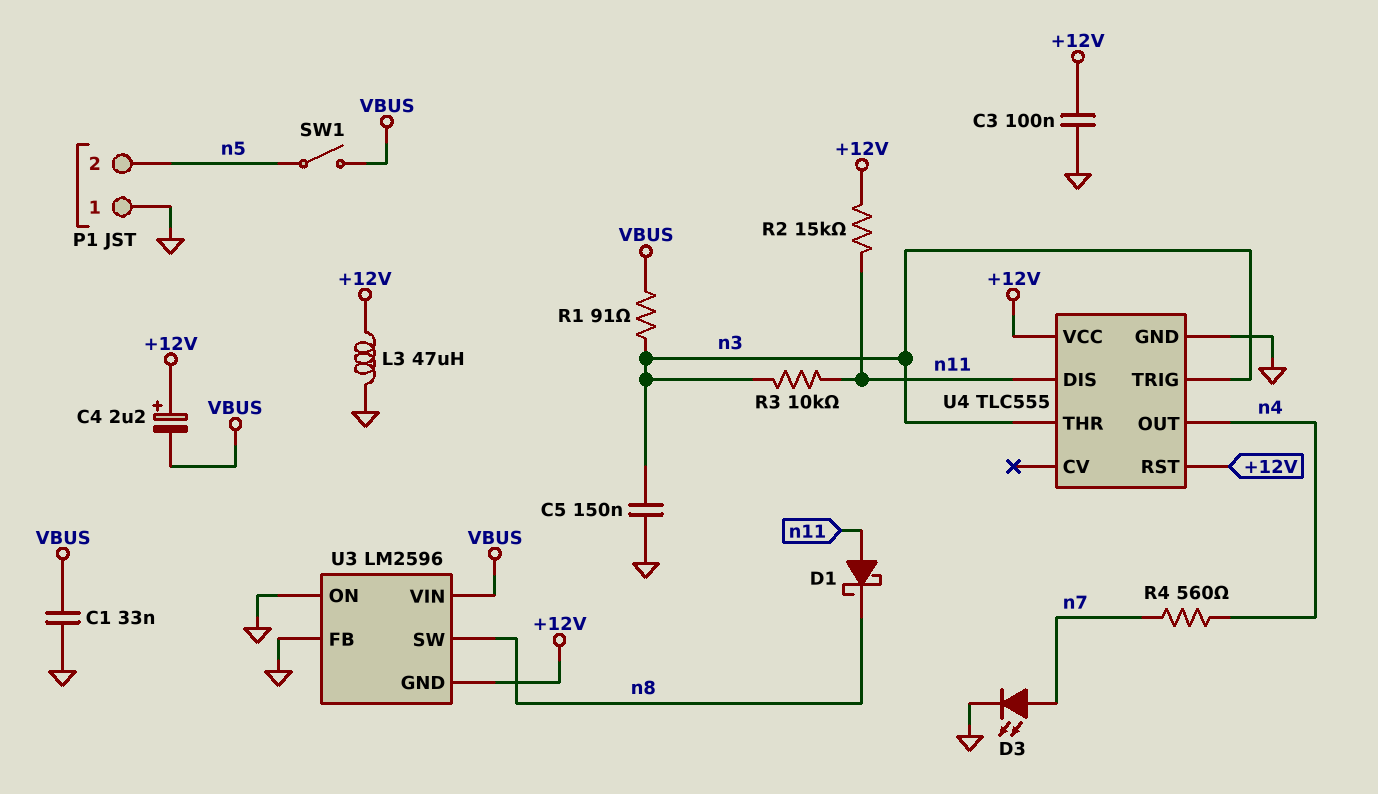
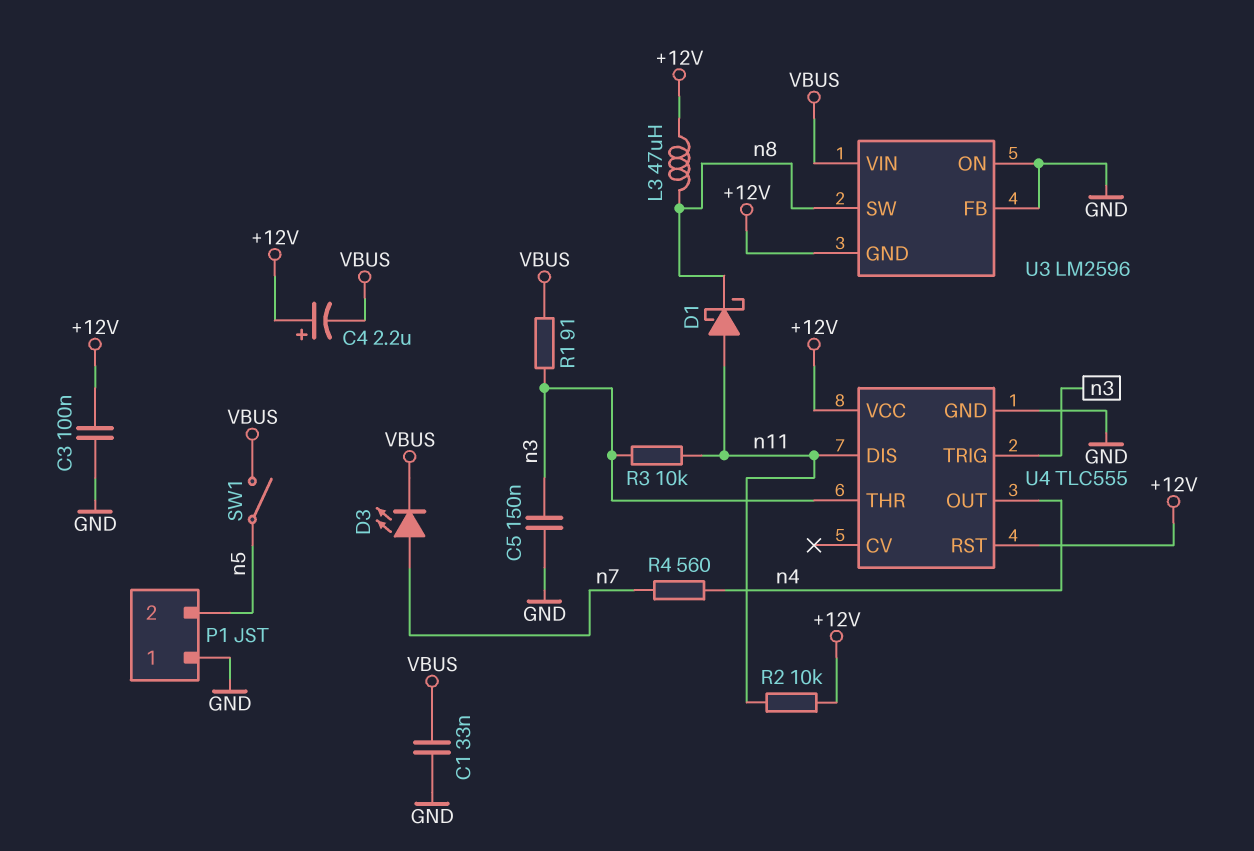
D3: LED (A n7, K GND) -> LED (A n7, K VBUS)
L3: 47uH (+12V, GND) -> 47uH (+12V, n8)
R2: 15k (+12V, n11) -> 10k (+12V, n11)

